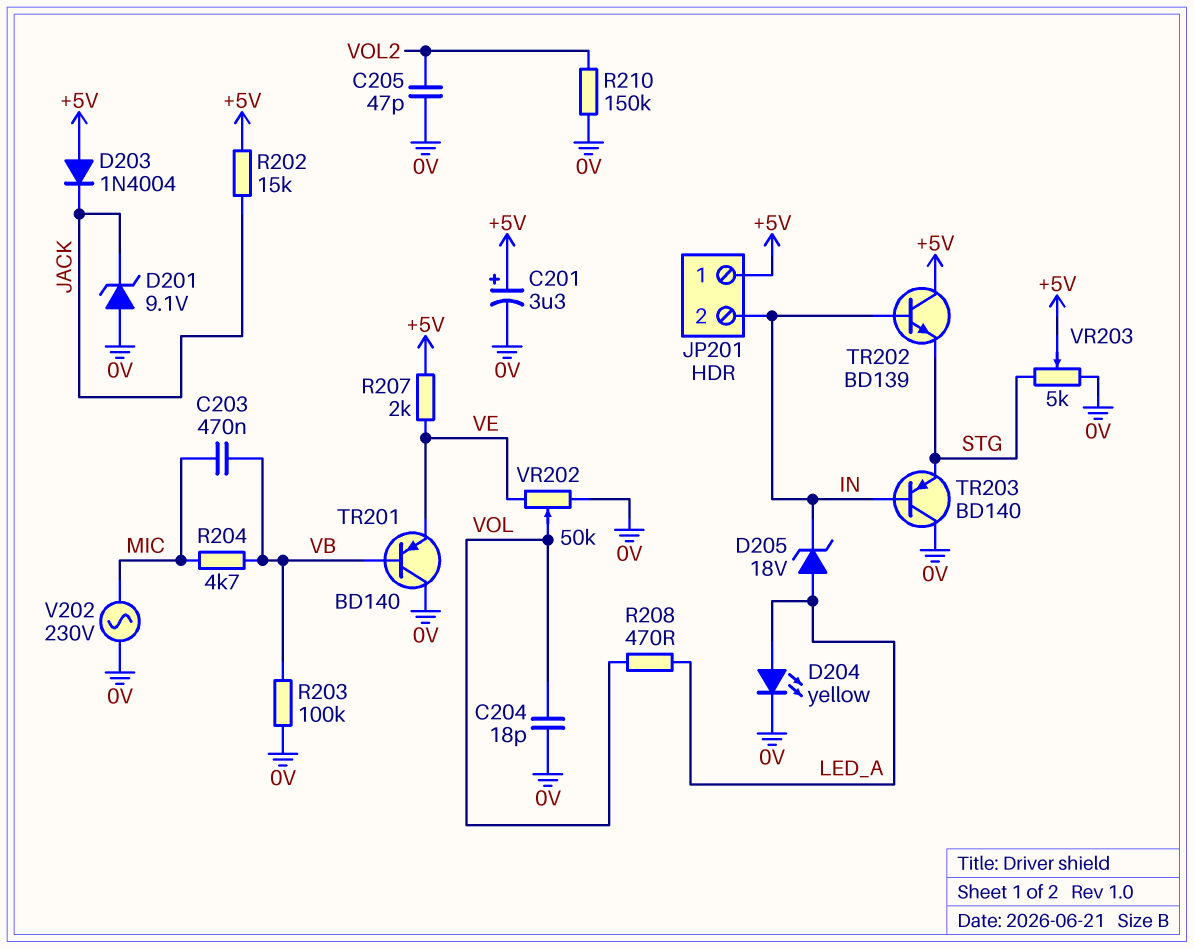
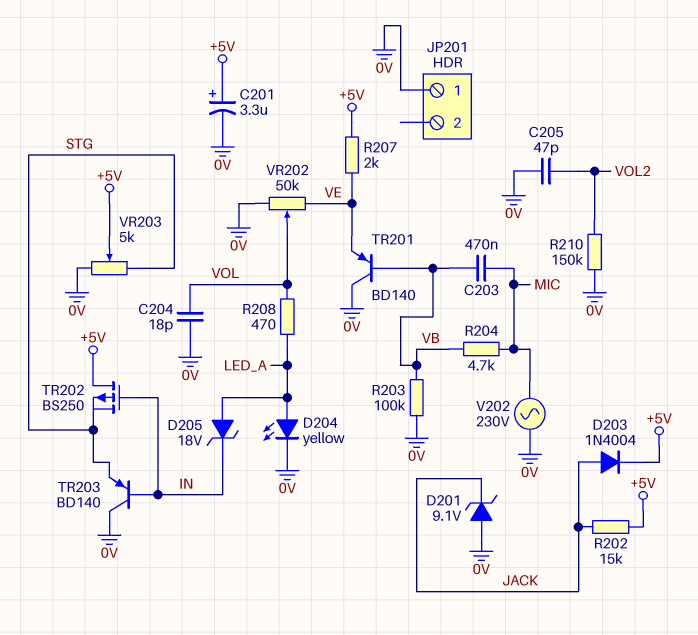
D203: diode 1N4004 (A +5V, K JACK) -> diode 1N4004 (A JACK, K +5V)
JP201 pin 1: +5V -> 0V
JP201 pin 2: IN -> none
TR202: NPN BD139 (B IN, C +5V, E STG) -> PMOS BS250 (G IN, D +5V, S STG)

